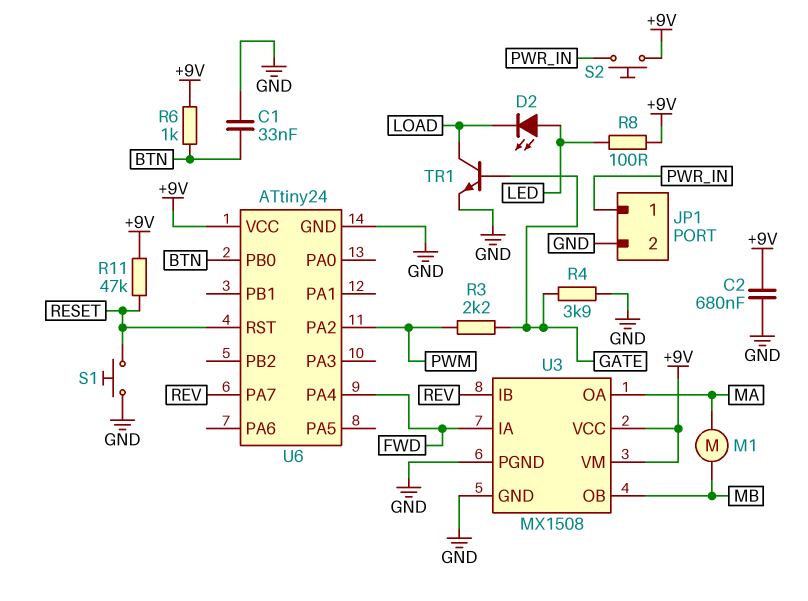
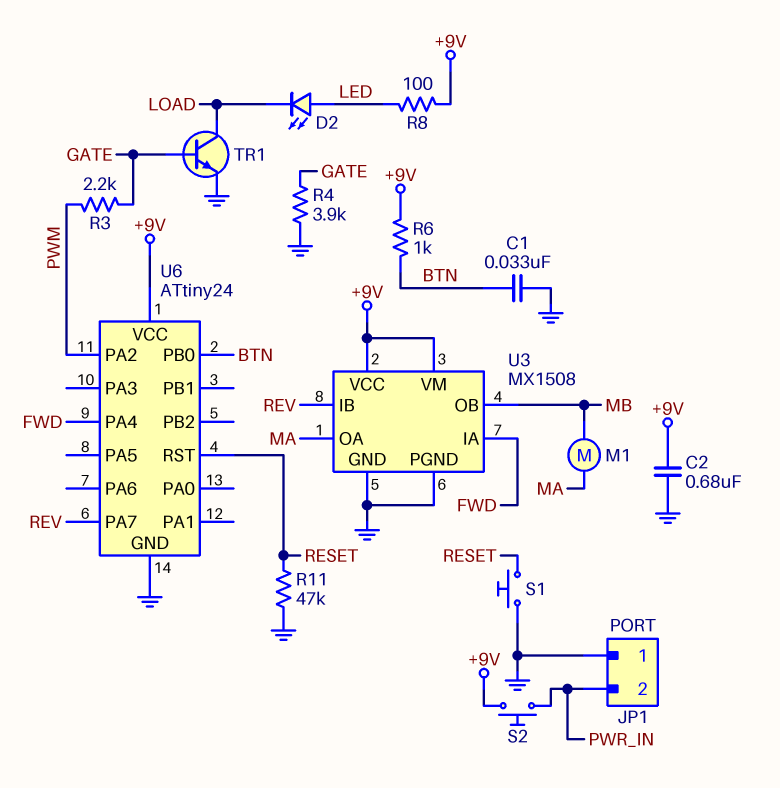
JP1 pin 1: PWR_IN -> GND
JP1 pin 2: GND -> PWR_IN
R11: 47k (+9V, RESET) -> 47k (GND, RESET)

